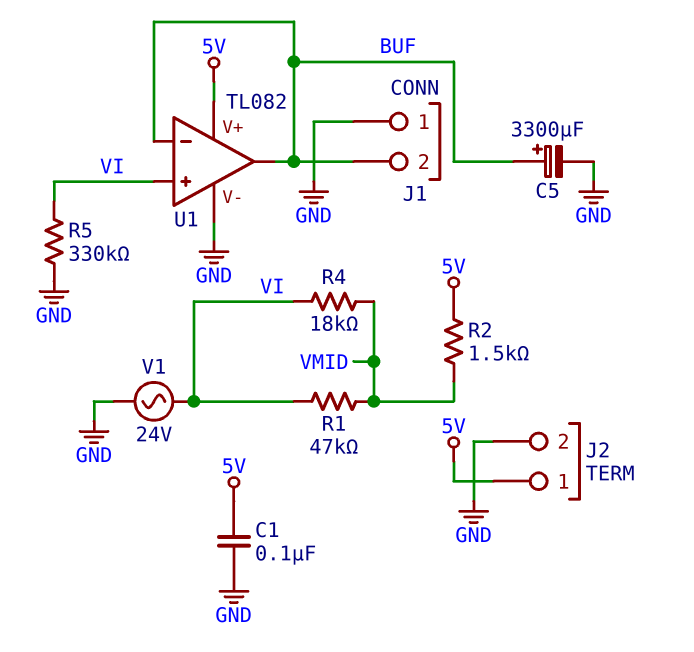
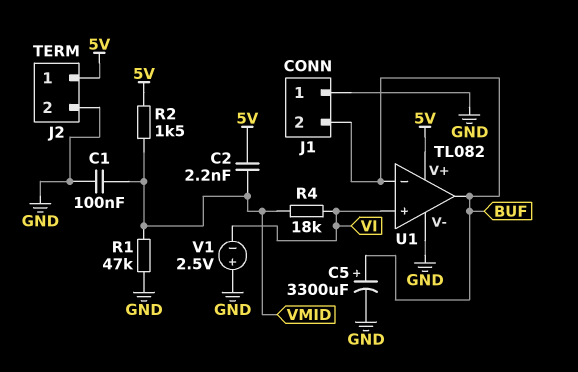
C1: 100nF (5V, GND) -> 100nF (GND, VMID)
C2: none -> 2.2nF (5V, VMID)
R1: 47k (VI, VMID) -> 47k (GND, VMID)
R5: 330k (GND, VI) -> none
V1: AC 24V (GND, VI) -> 2.5V (plus GND, minus VI)

